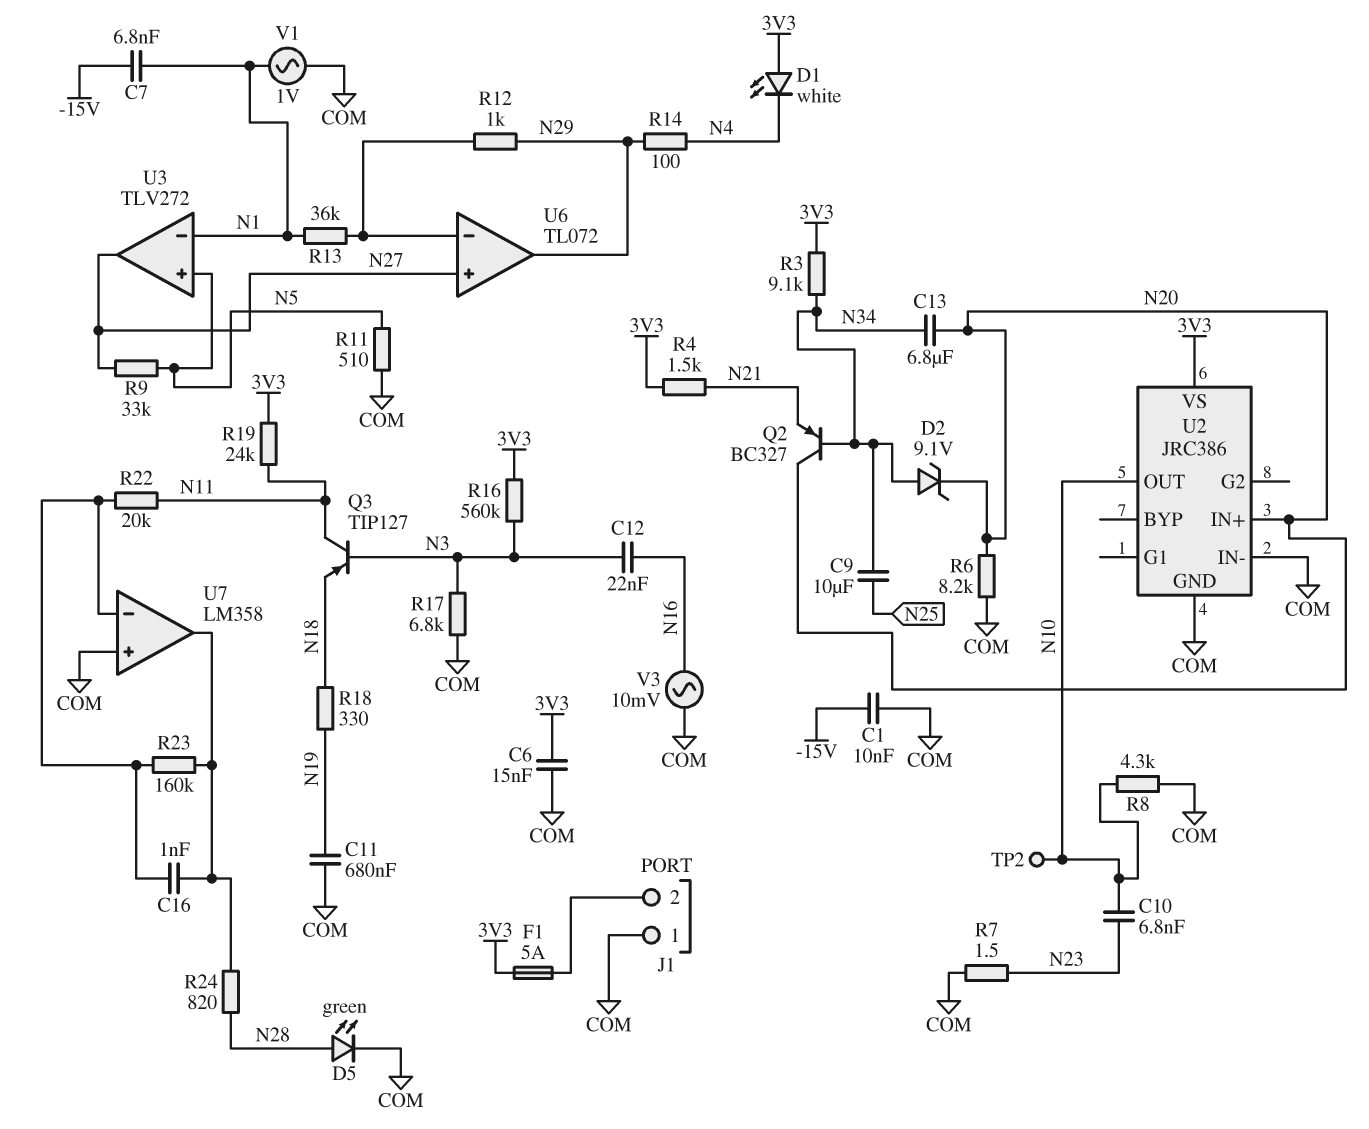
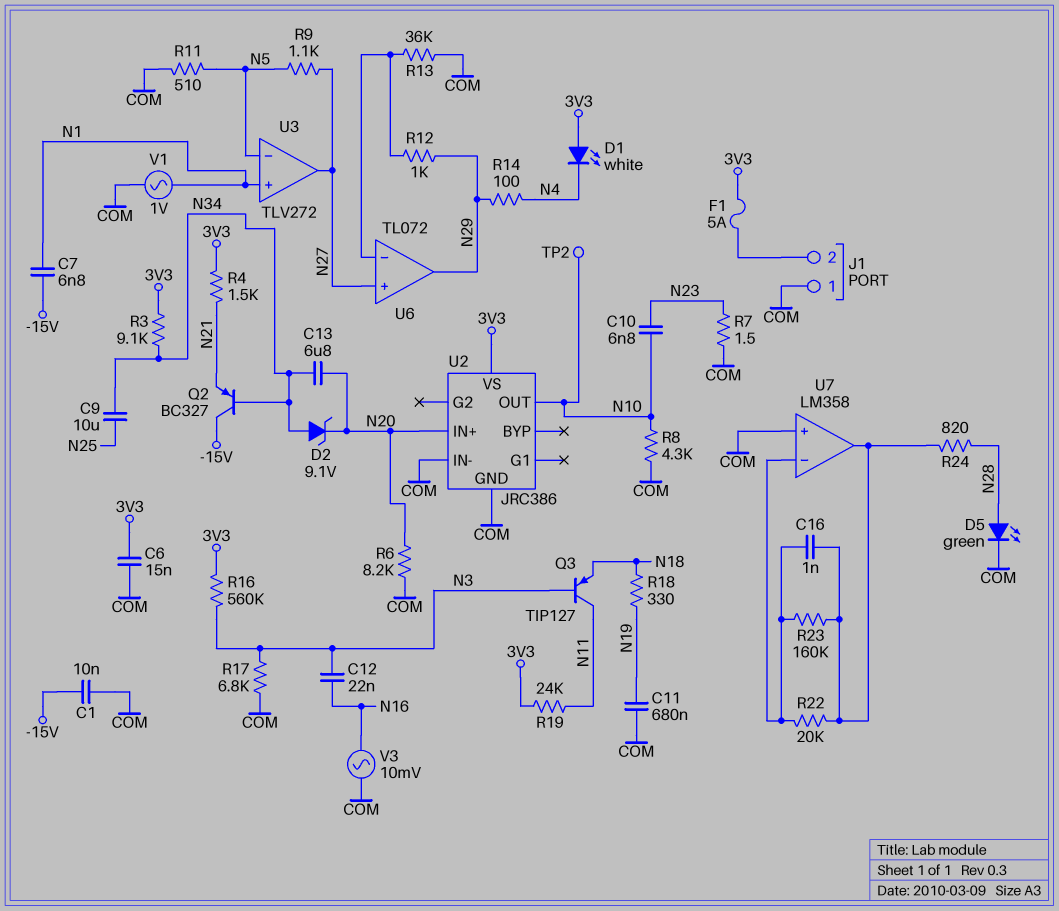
Q2: PNP BC327 (B N34, C N20, E N21) -> PNP BC327 (B N34, C -15V, E N21)
R9: 33k (N5, N27) -> 1.1k (N5, N27)
R13: 36k (N1, U6/in-) -> 36k (COM, U6/in-)
R22: 20k (N11, U7/in-) -> 20k (U7/in-, U7/out)
U3 pin in+: N5 -> N1
U3 pin in-: N1 -> N5

